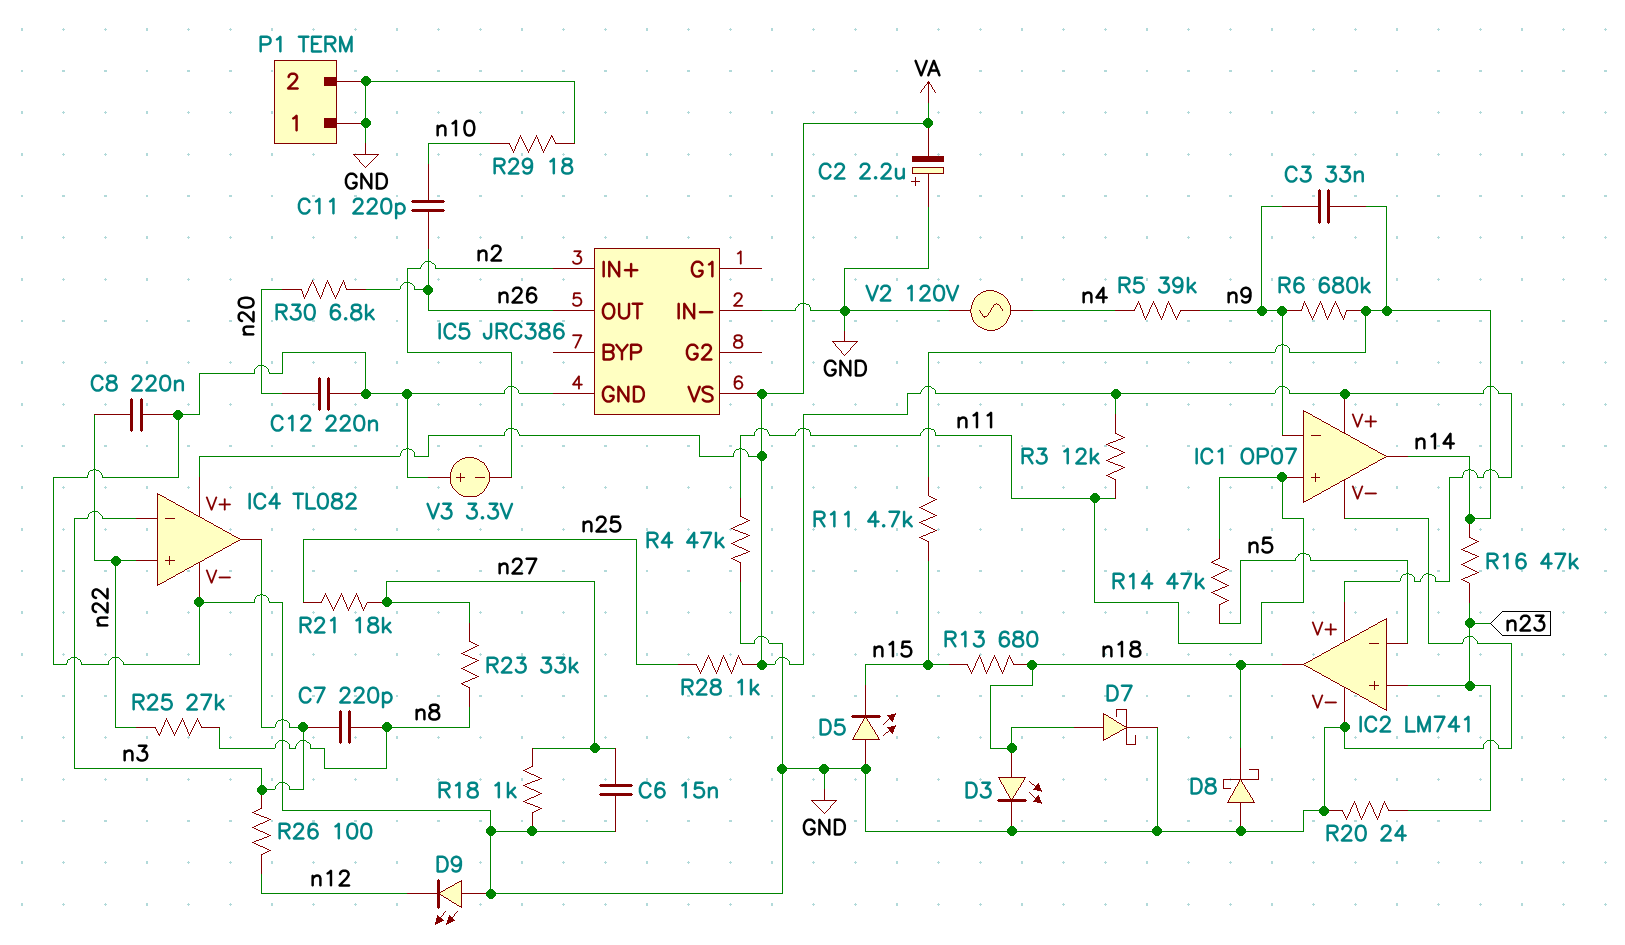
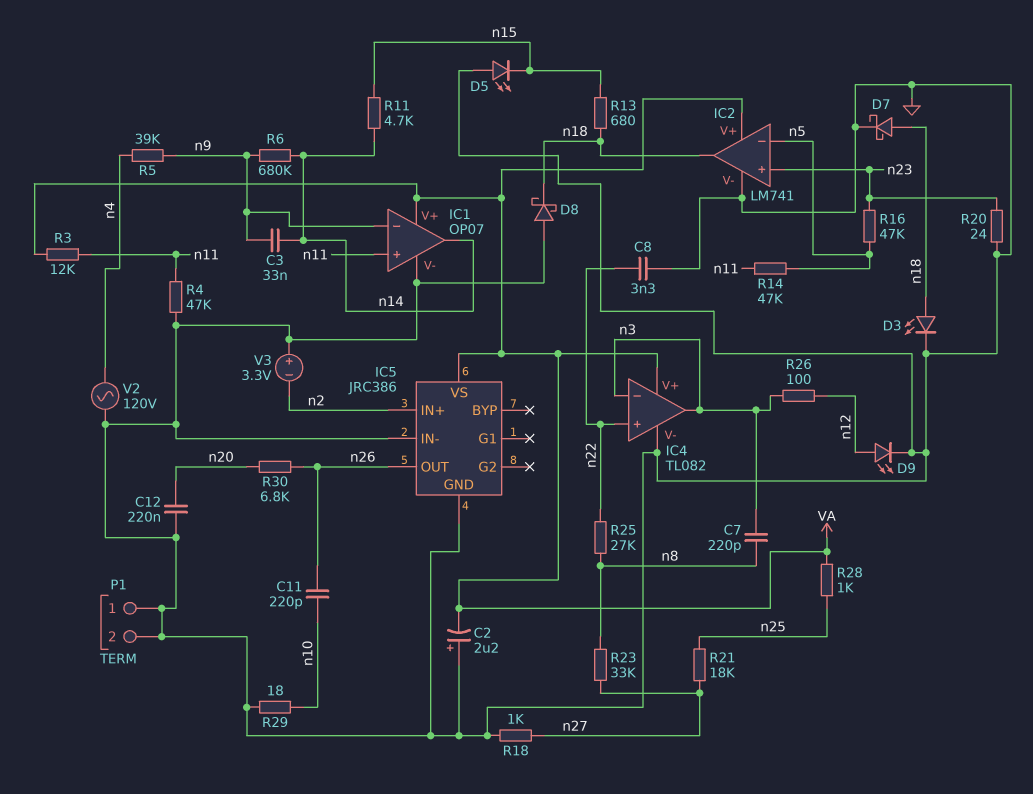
C6: 15nF (GND, n27) -> none
C8: 220nF (GND, n22) -> 3.3nF (GND, n22)
D9: LED (A GND, K n12) -> LED (A n12, K GND)
R16: 47k (n14, n23) -> 47k (n5, n23)

